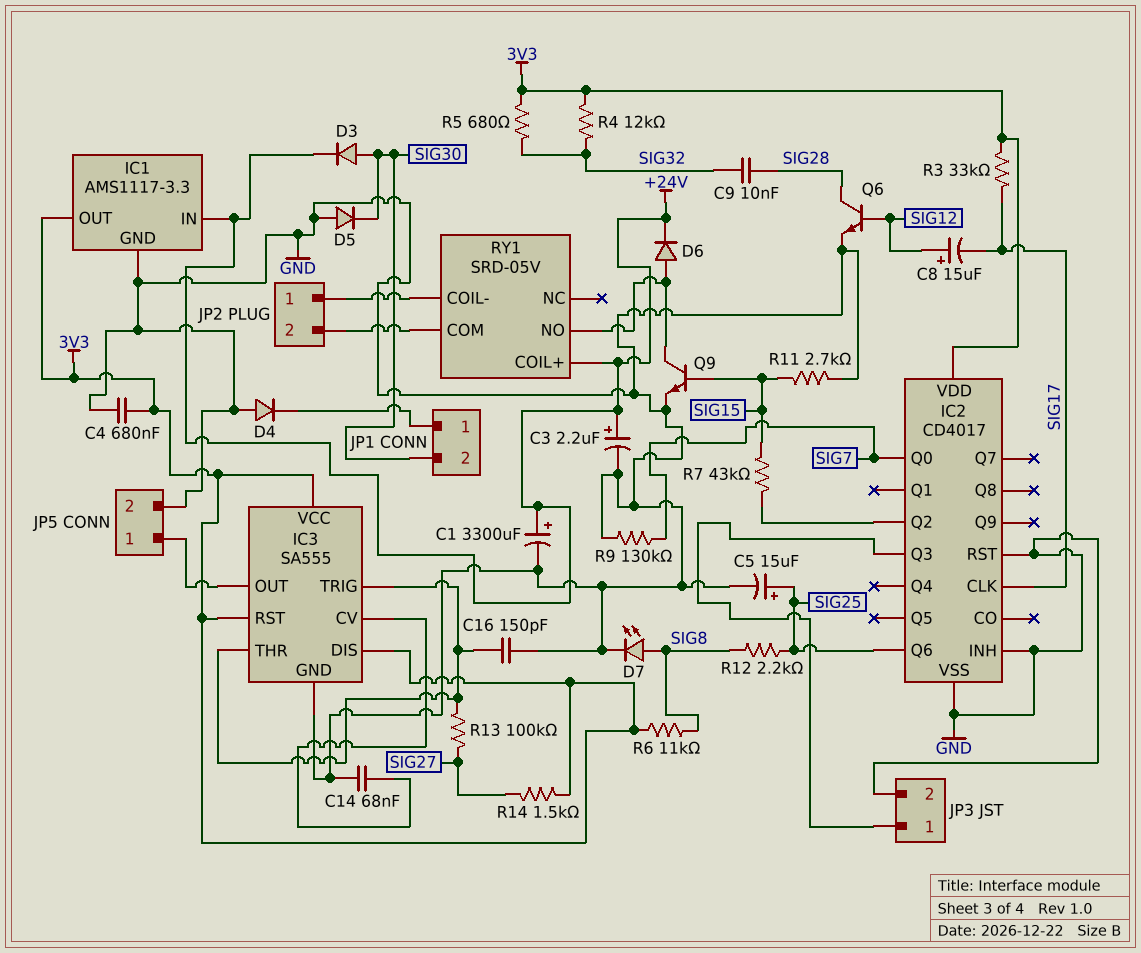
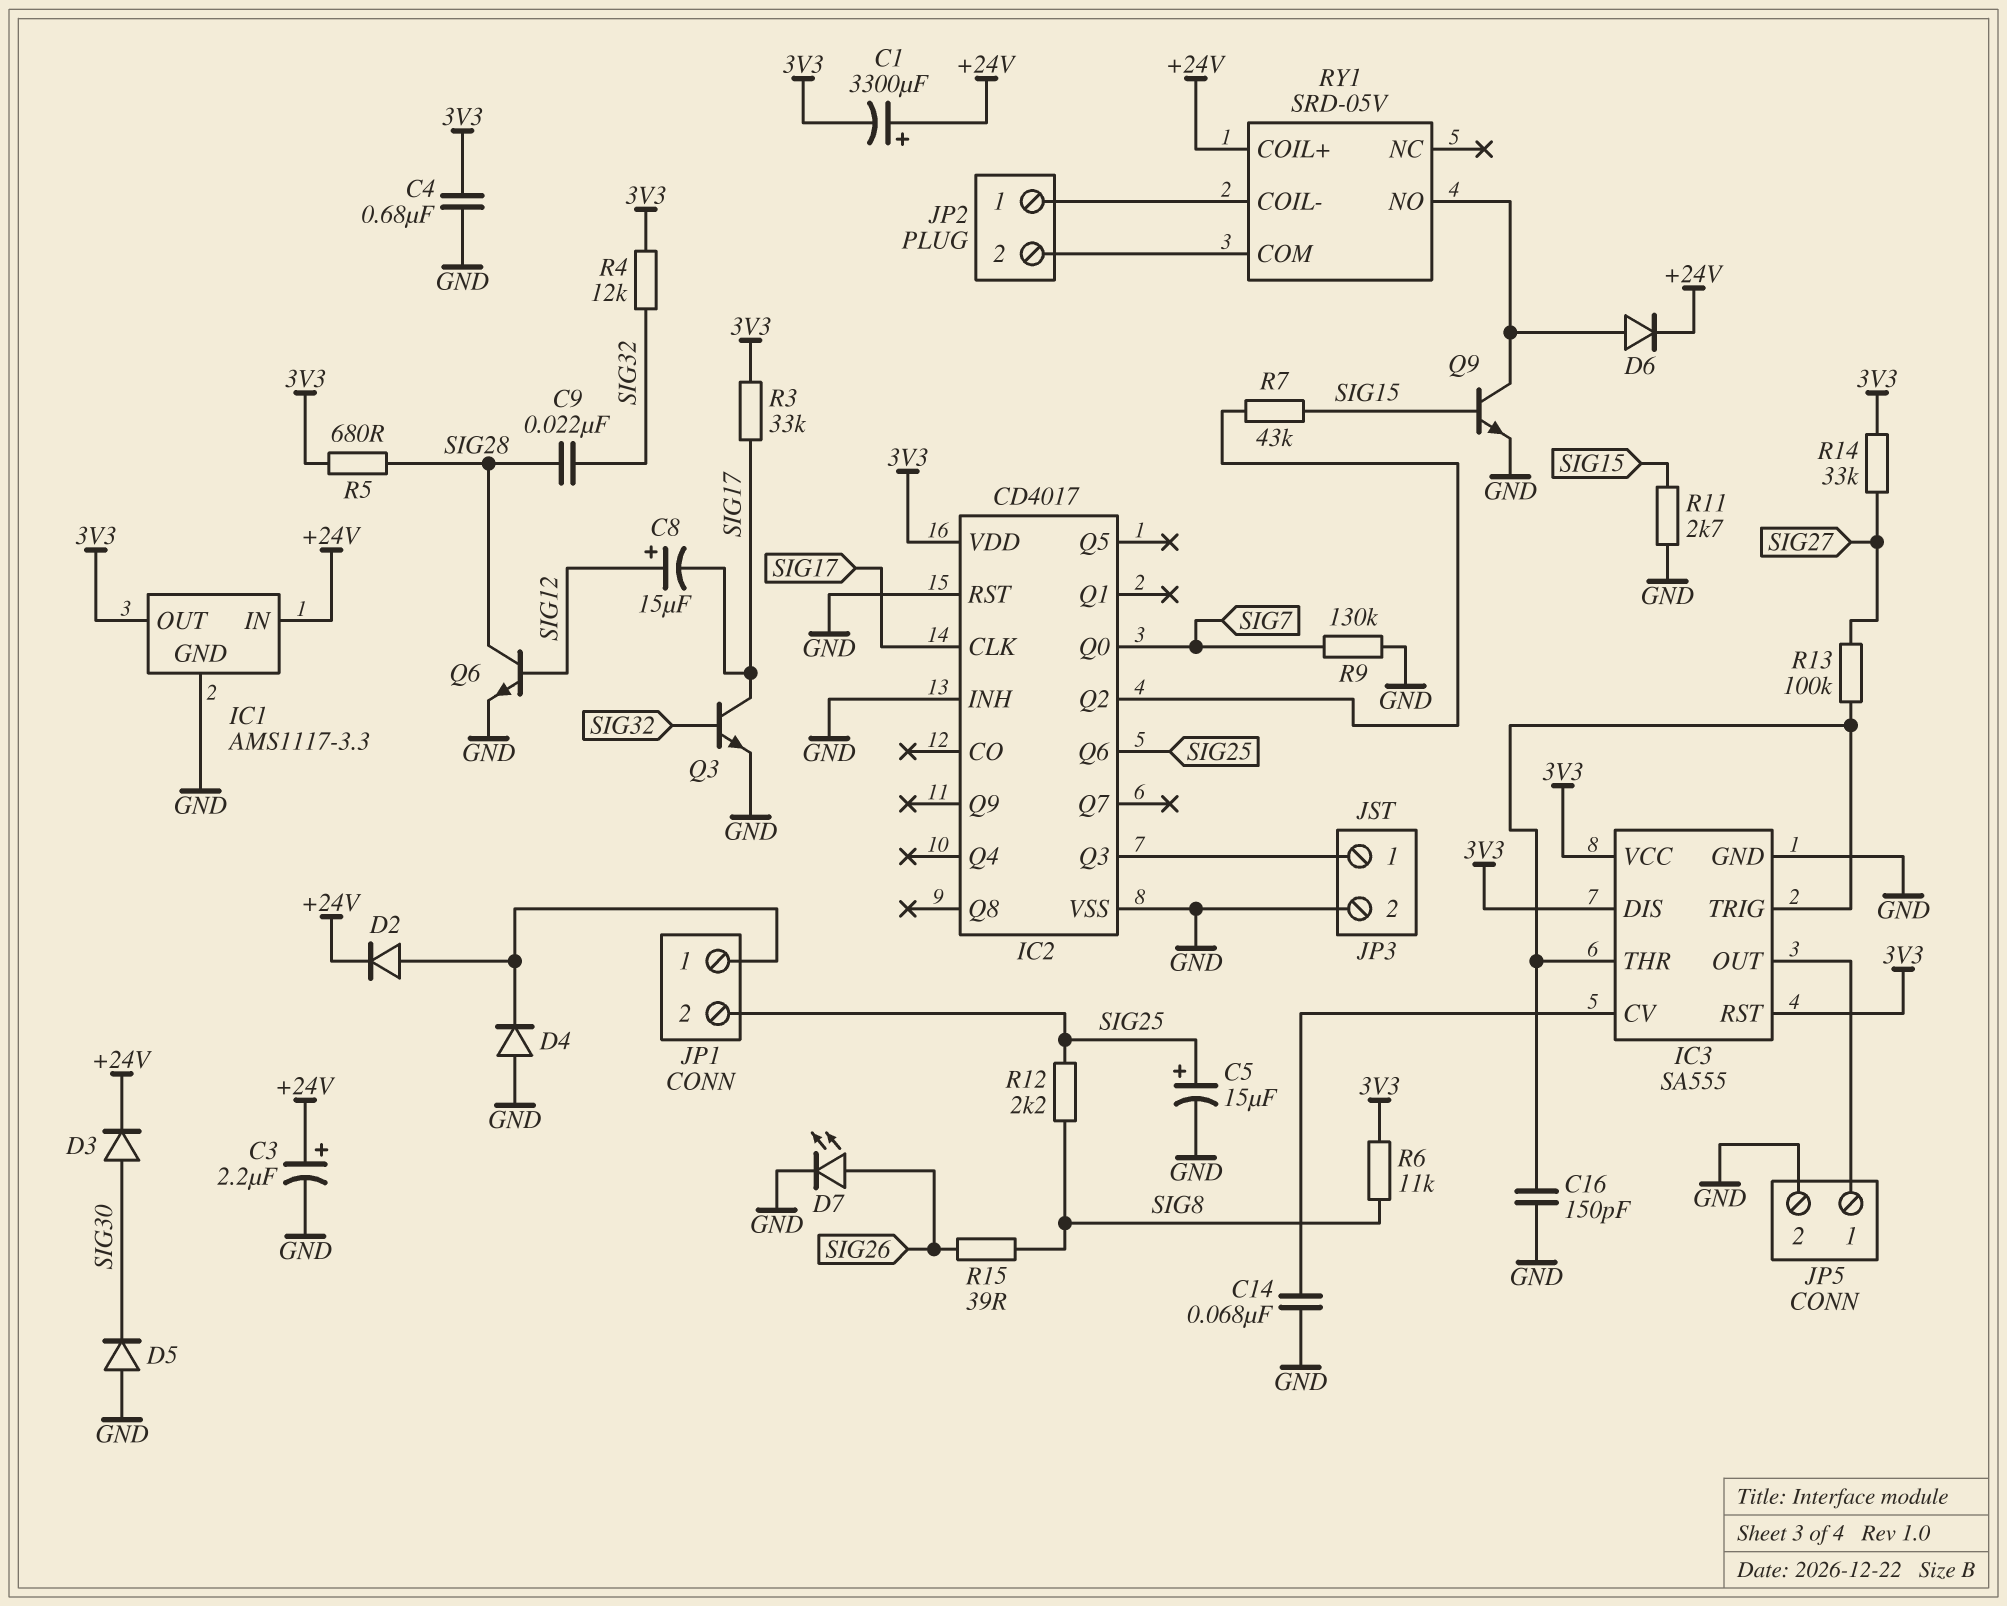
C1: 3300uF (plus +24V, minus GND) -> 3300uF (plus +24V, minus 3V3)
C9: 10nF (SIG28, SIG32) -> 22nF (SIG28, SIG32)
D2: none -> diode (A JP1/1, K +24V)
D7: LED (A SIG8, K GND) -> LED (A SIG26, K GND)
JP1 pin 2: SIG30 -> SIG25
Q3: none -> NPN (B SIG32, C SIG17, E GND)
R5: 680 (3V3, SIG32) -> 680 (3V3, SIG28)
R14: 1.5k (3V3, SIG27) -> 33k (3V3, SIG27)
R15: none -> 39 (SIG8, SIG26)

